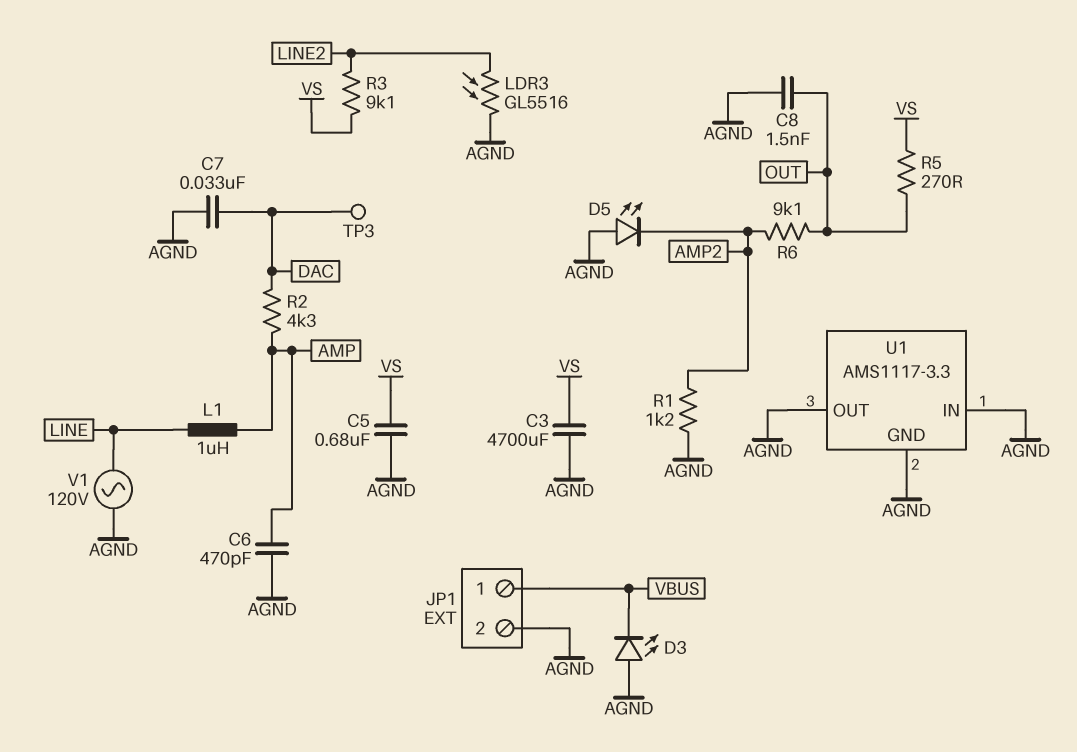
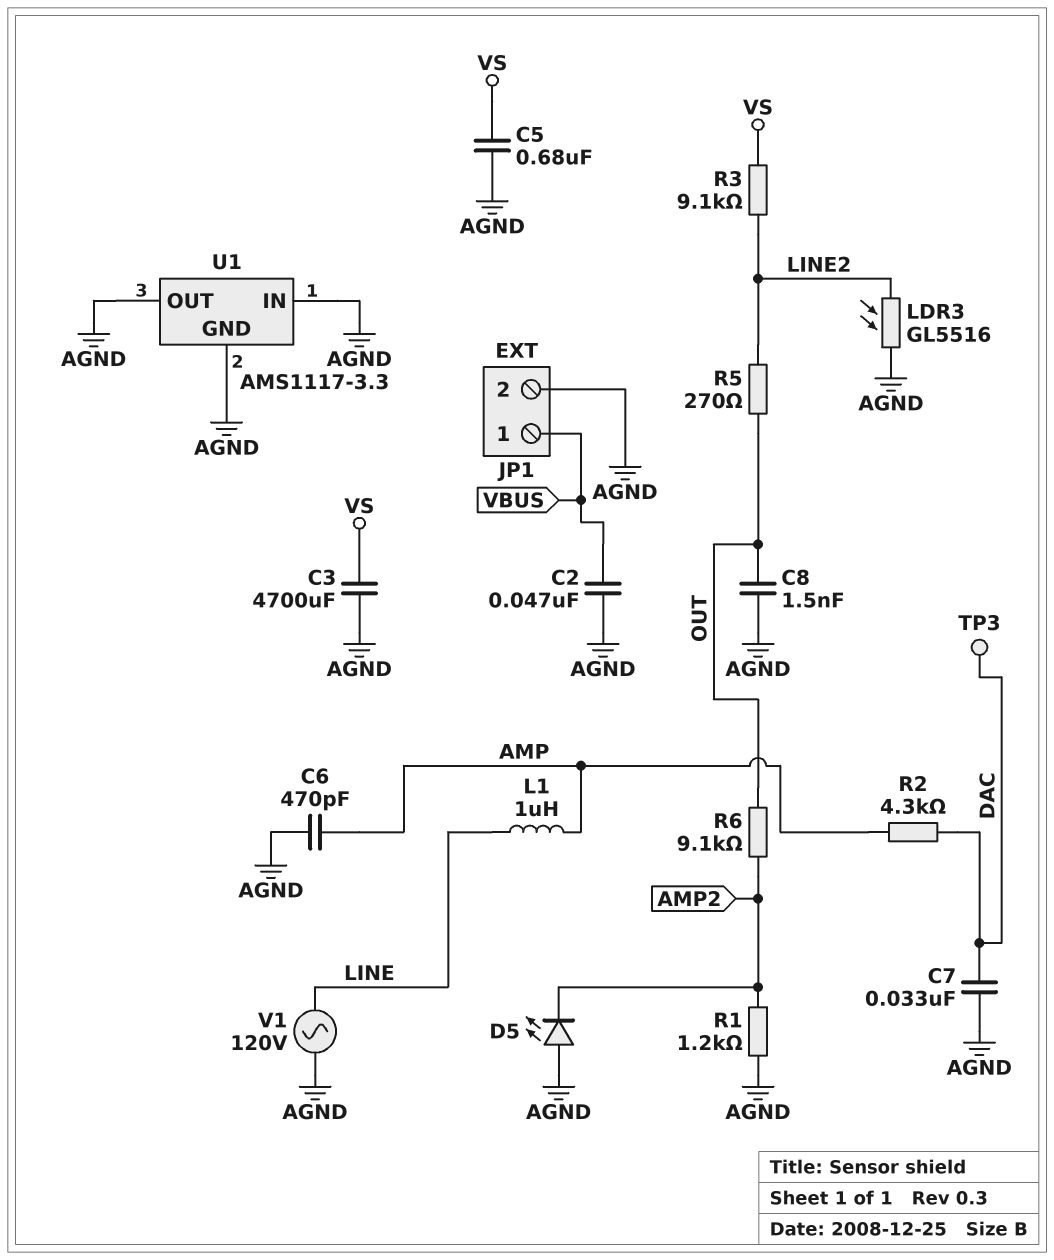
C2: none -> 47nF (AGND, VBUS)
D3: LED (A AGND, K VBUS) -> none
R5: 270 (OUT, VS) -> 270 (LINE2, OUT)

